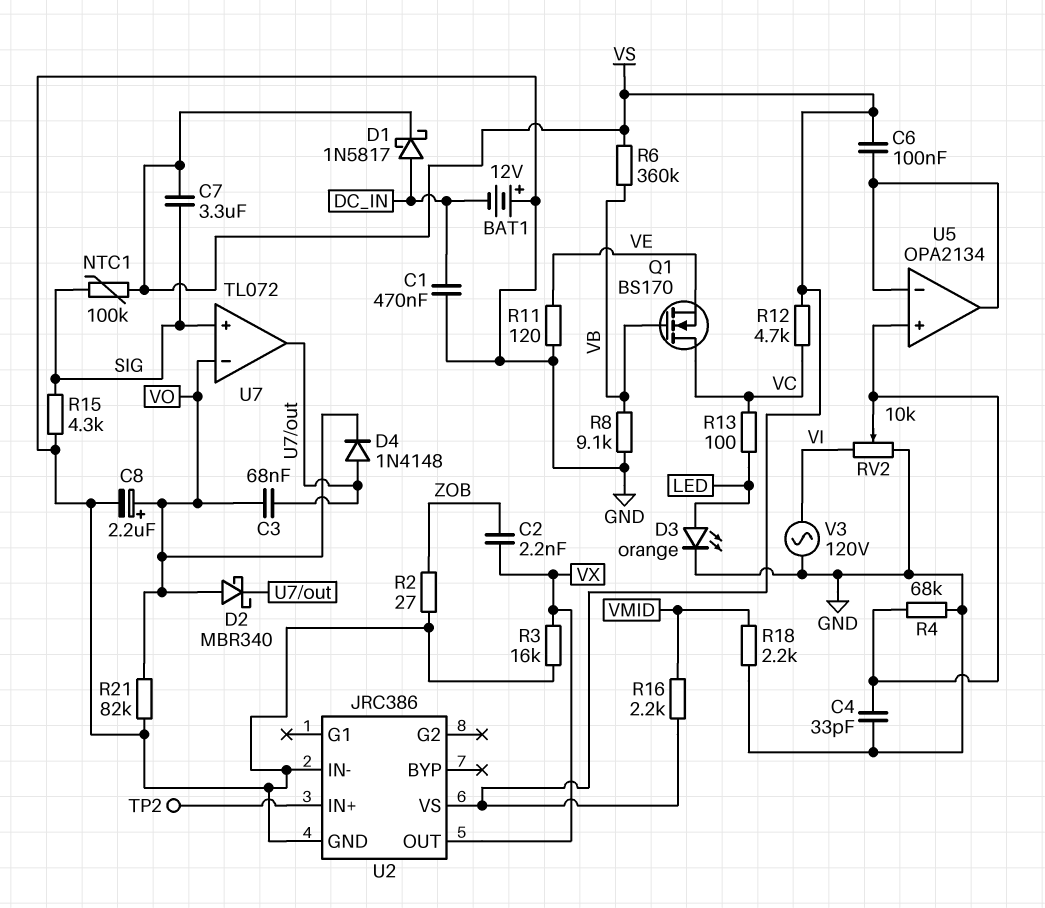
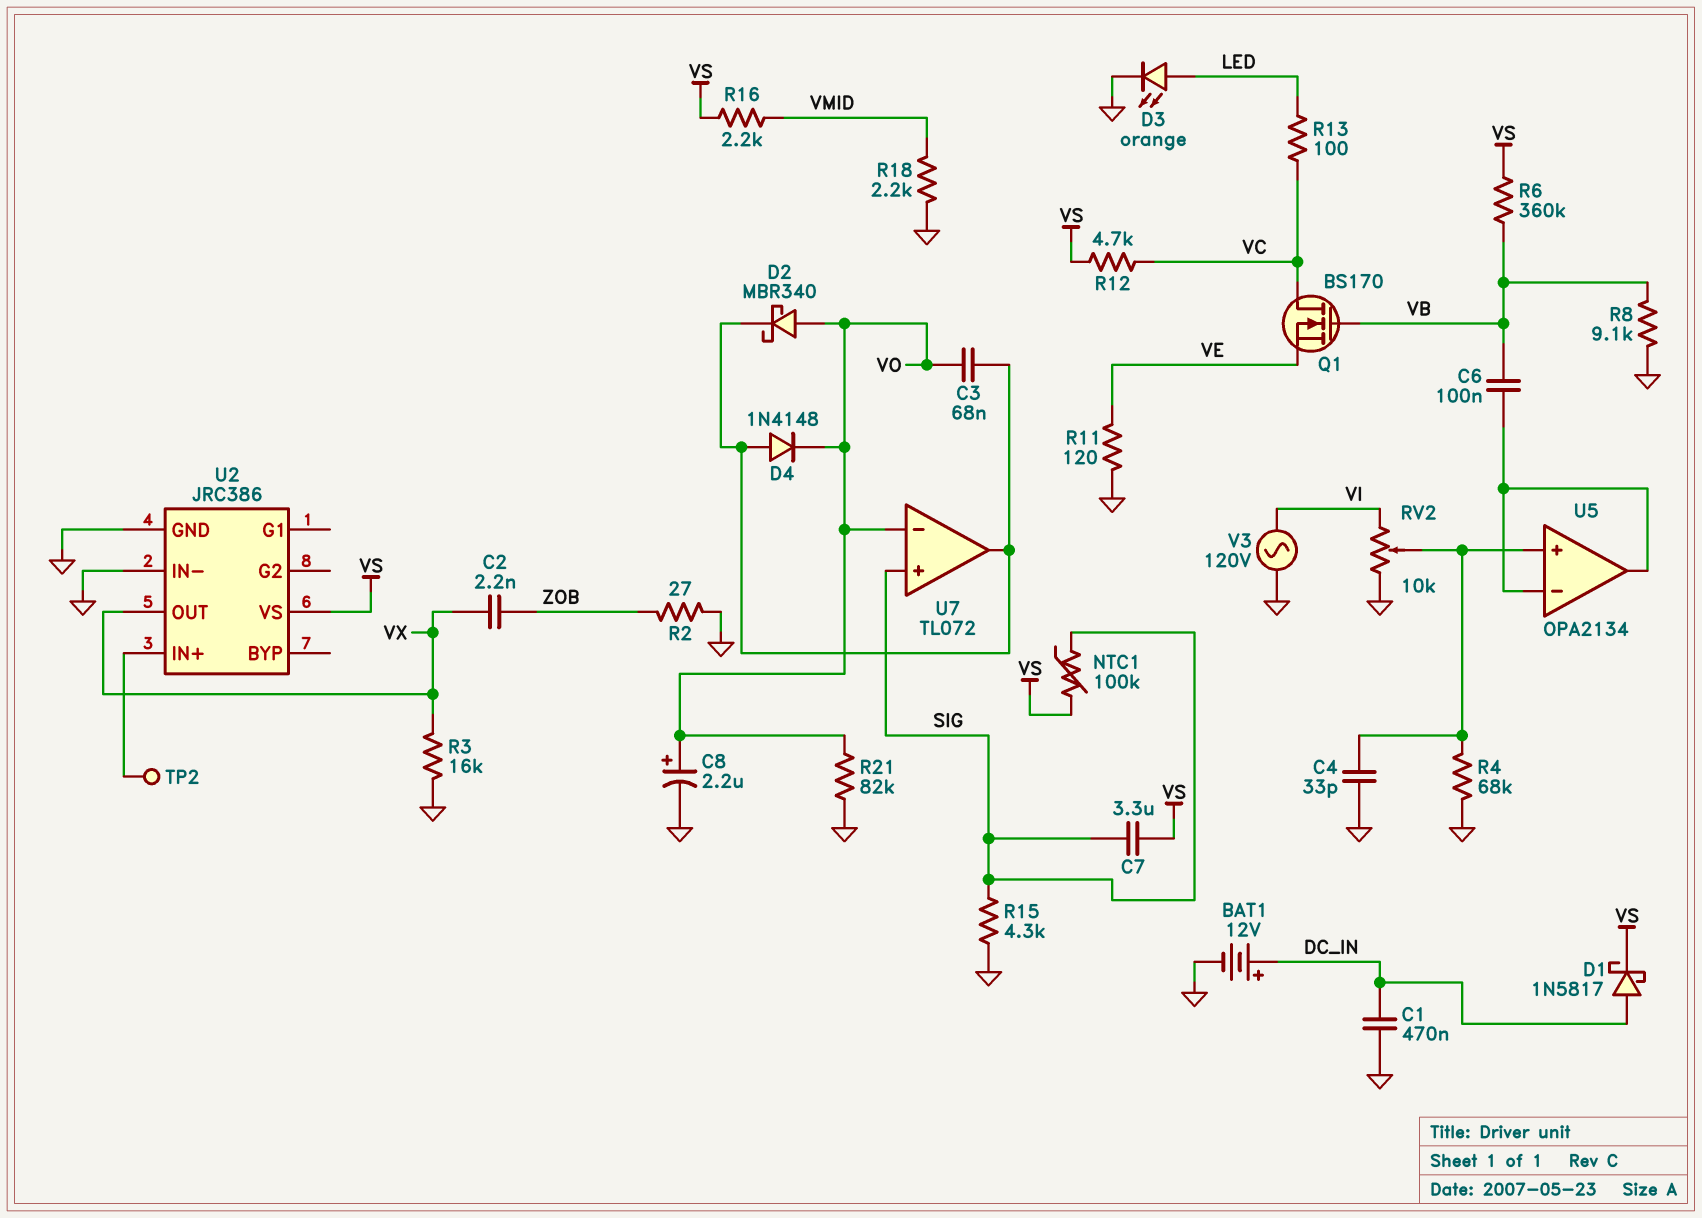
BAT1: 12V (plus GND, minus DC_IN) -> 12V (plus DC_IN, minus GND)
C6: 100nF (U5/in-, VS) -> 100nF (U5/in-, VB)

